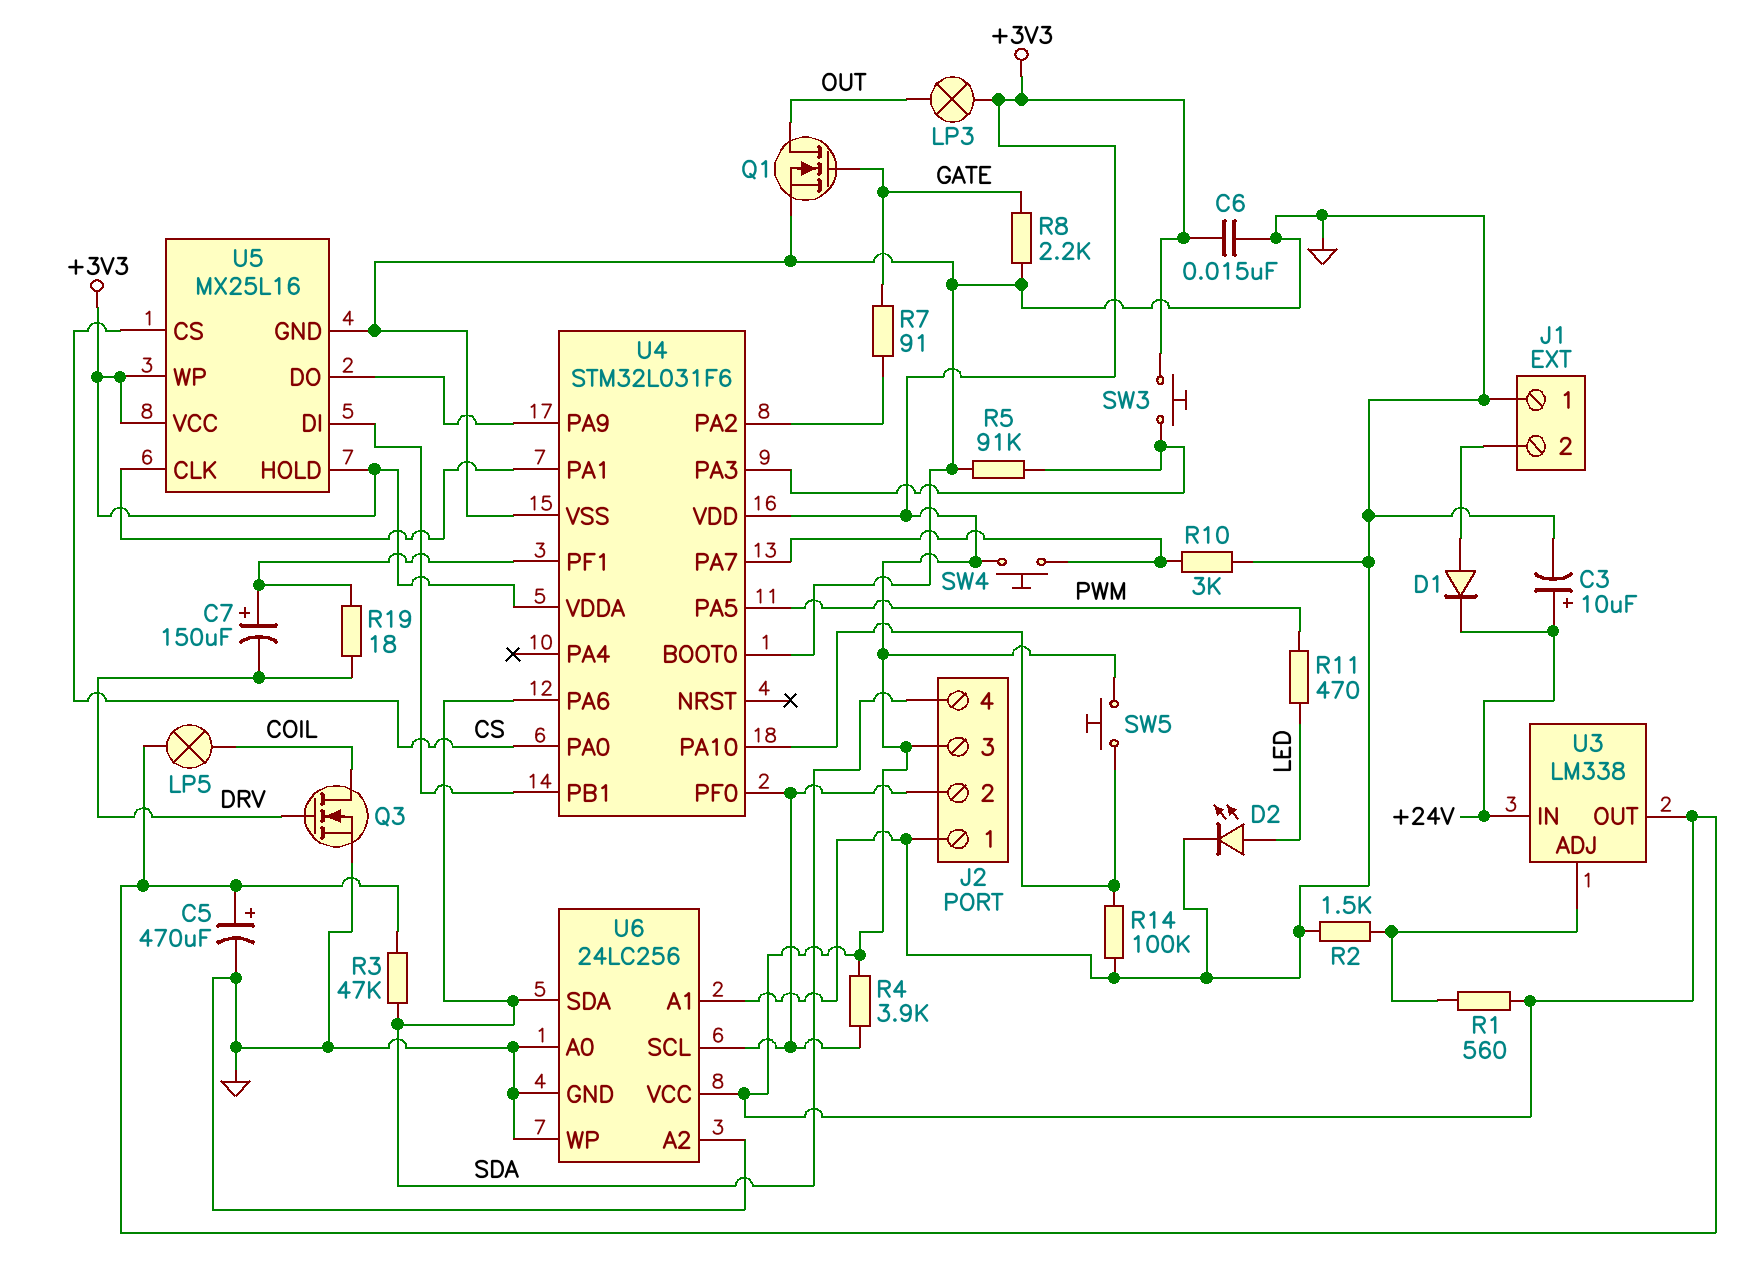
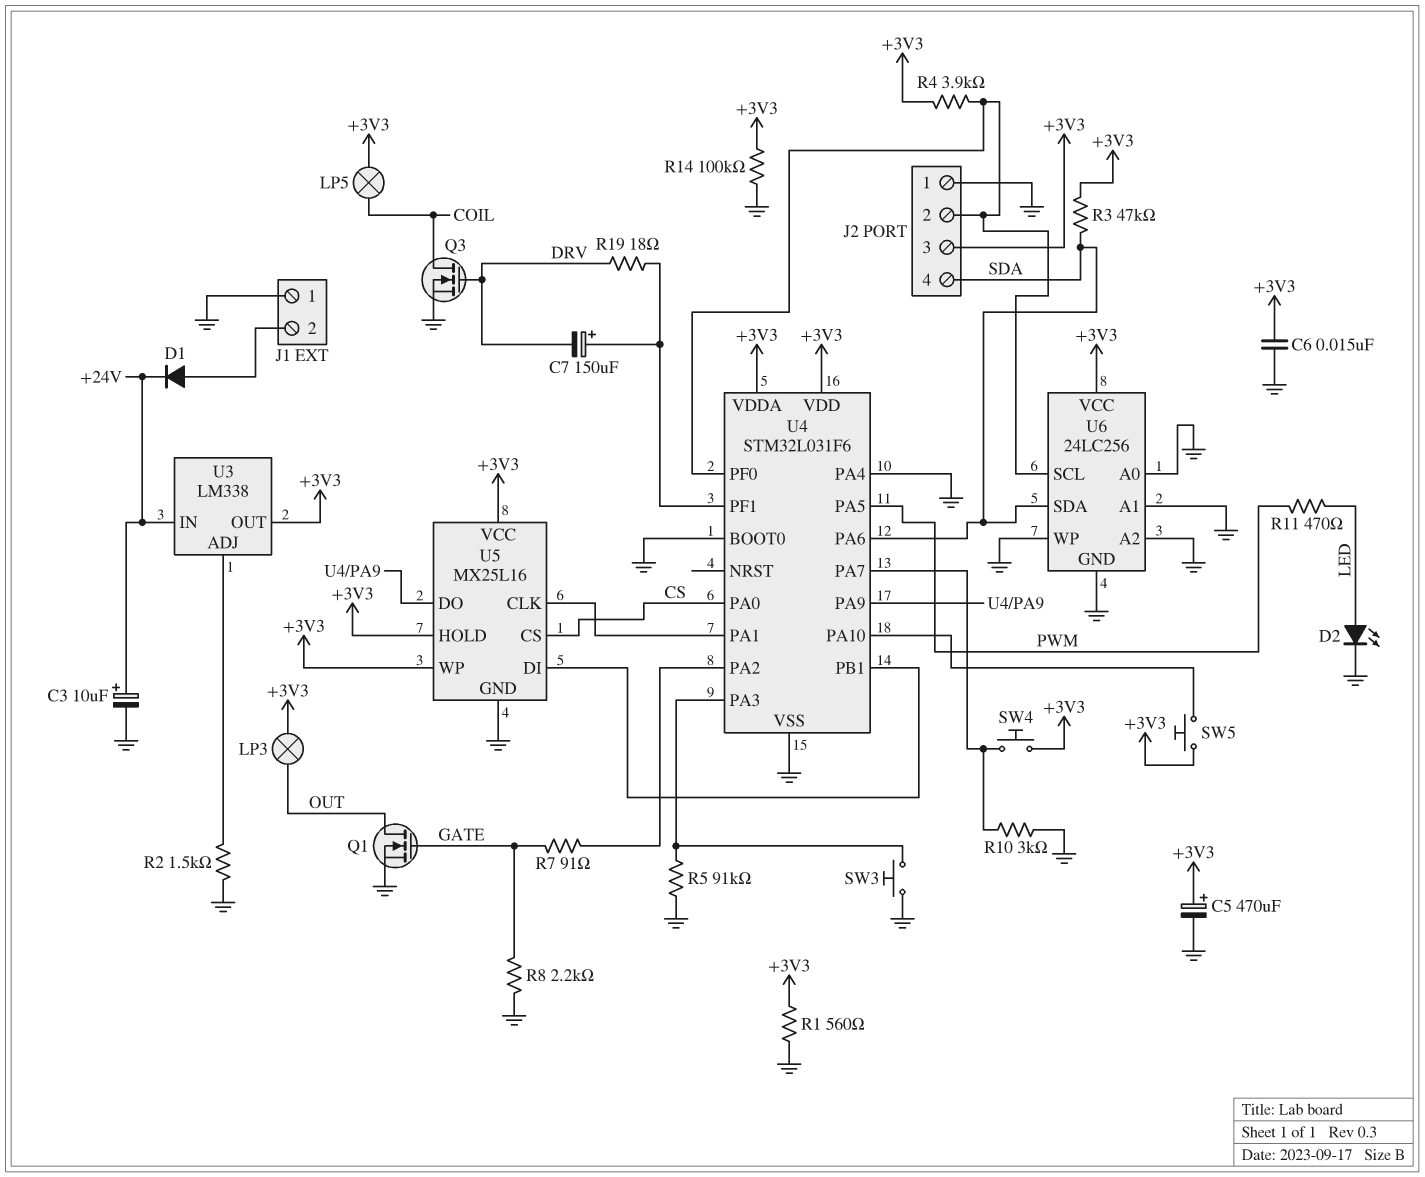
R1: 560 (+3V3, U3/ADJ) -> 560 (+3V3, GND)
R14: 100k (GND, U4/PA10) -> 100k (+3V3, GND)
SW3: button (+3V3, U4/PA3) -> button (GND, U4/PA3)
U4 pin PA4: none -> GND

